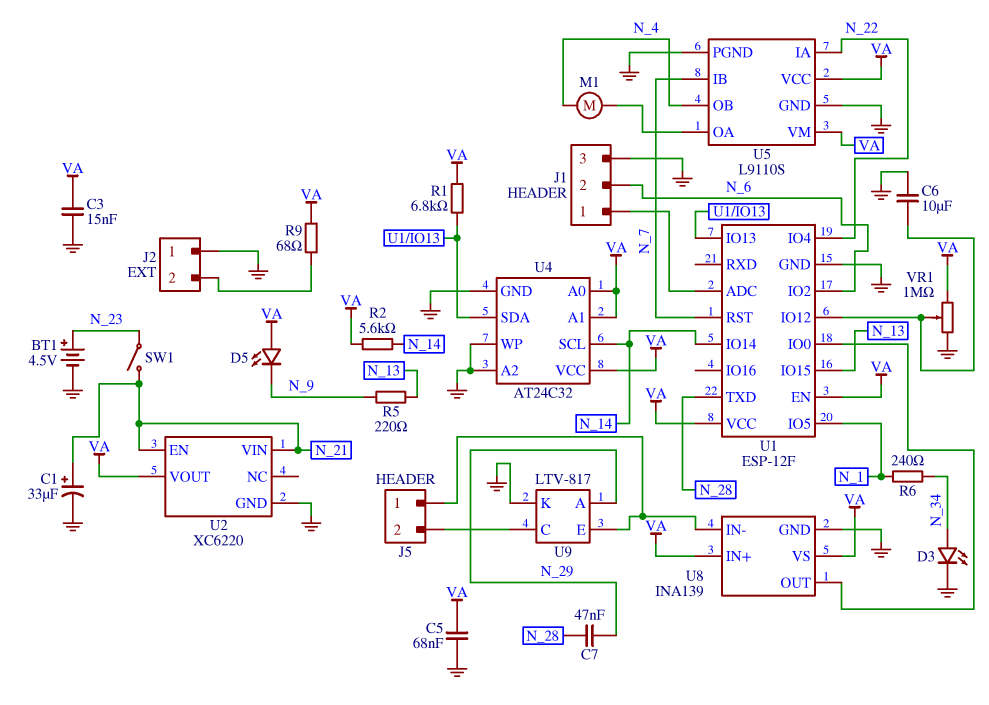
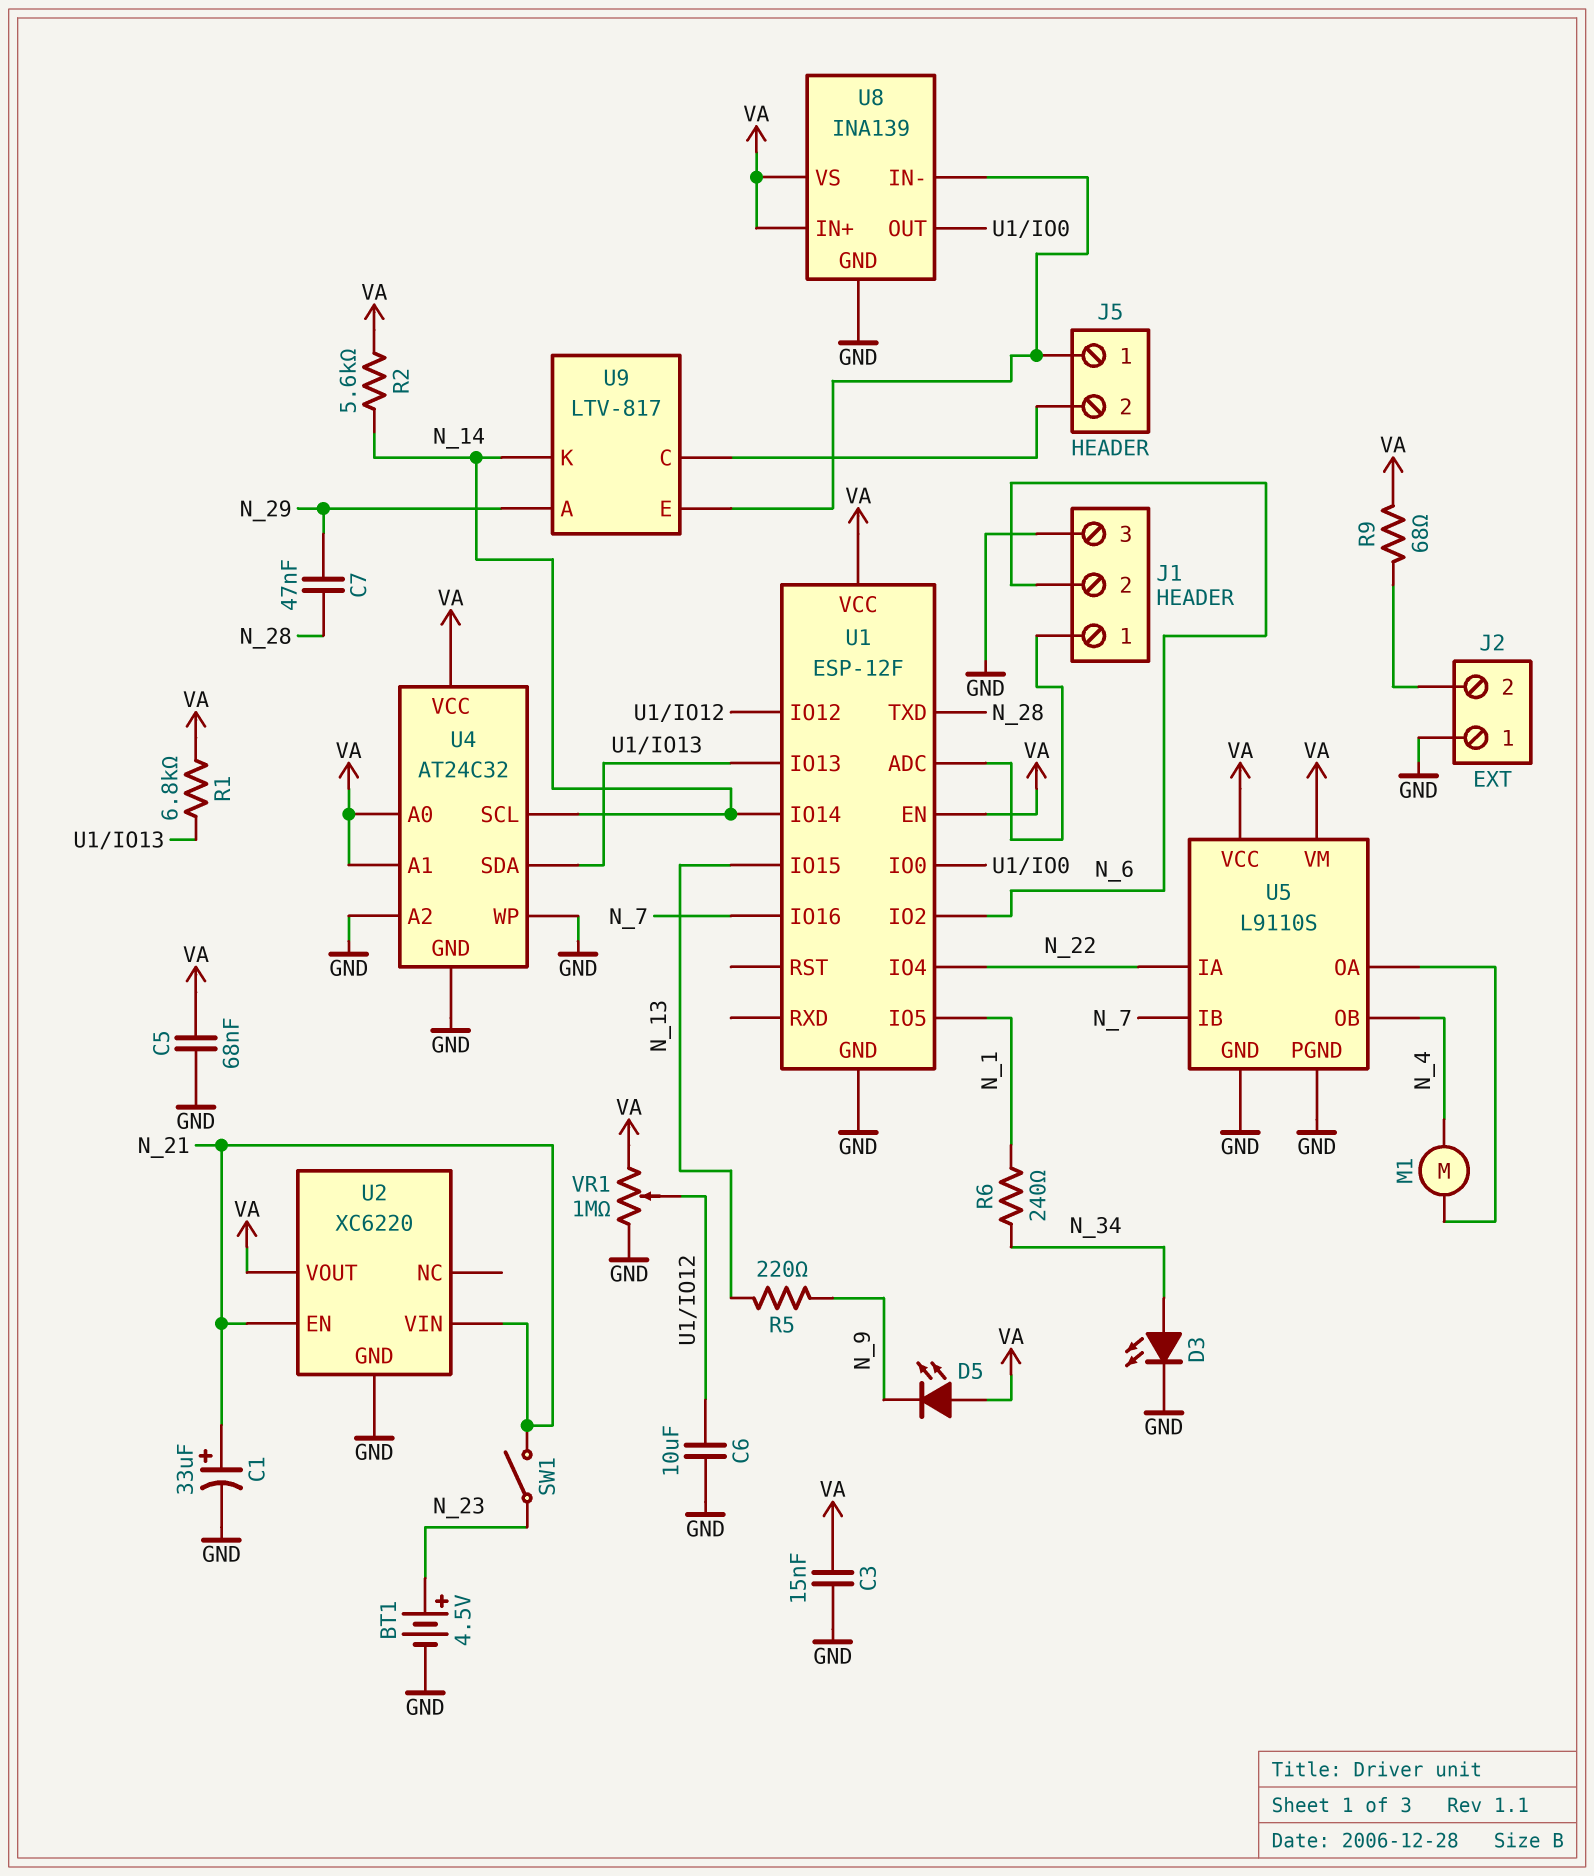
U1 pin IO16: none -> N_7
U1 pin RST: N_7 -> none
U9 pin K: GND -> N_14

